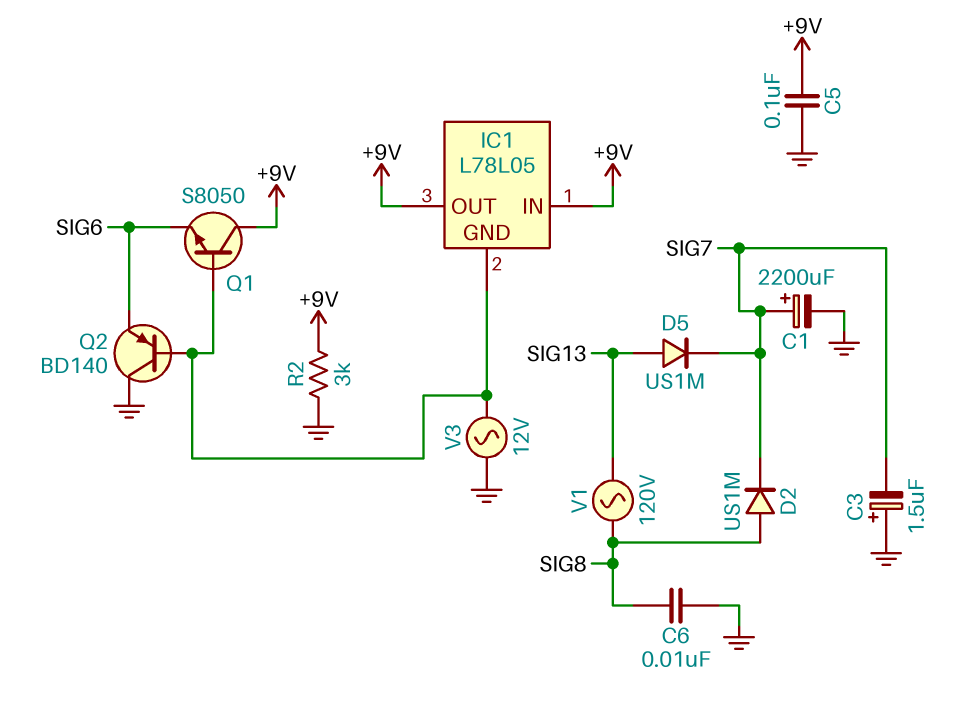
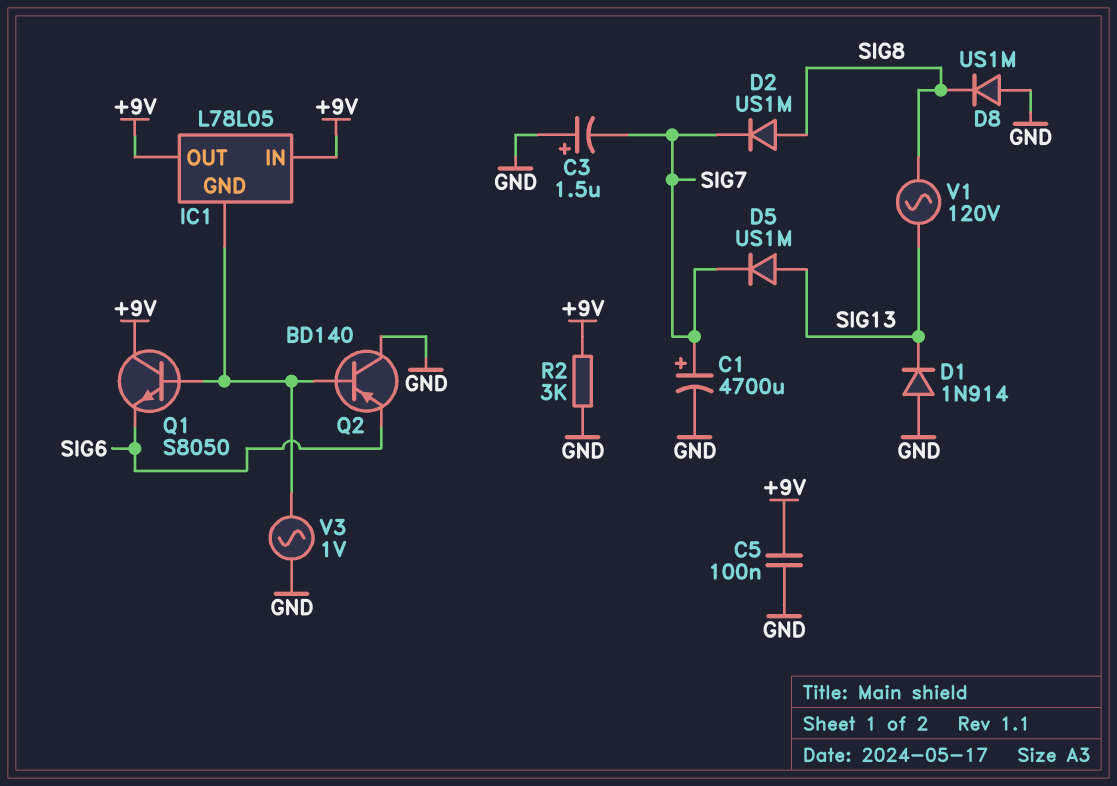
C1: 2200uF (plus SIG7, minus GND) -> 4700uF (plus SIG7, minus GND)
C6: 10nF (GND, SIG8) -> none
D1: none -> diode 1N914 (A GND, K SIG13)
D8: none -> diode US1M (A GND, K SIG8)
V3: AC 12V (GND, IC1/GND) -> AC 1V (GND, IC1/GND)

